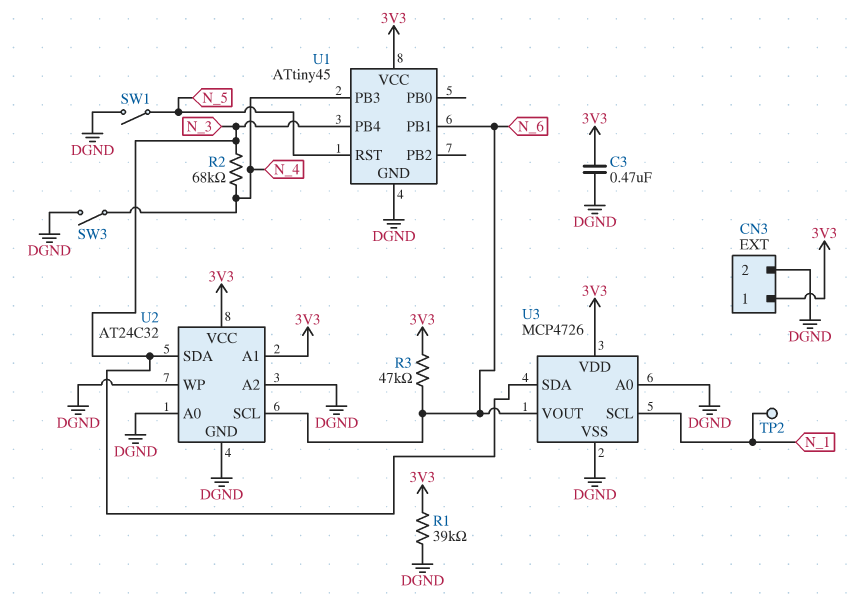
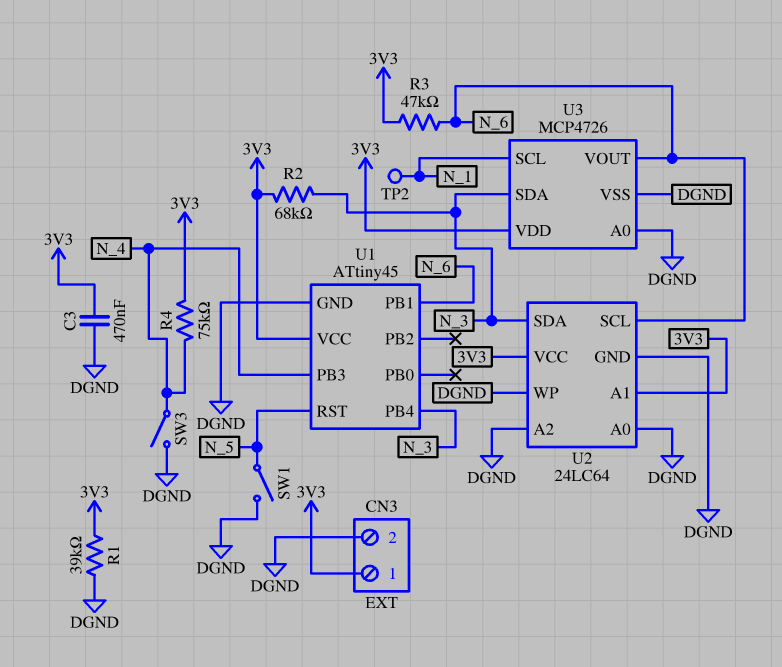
R2: 68k (N_3, N_4) -> 68k (3V3, N_3)
R4: none -> 75k (3V3, N_4)
U2: AT24C32 -> 24LC64

